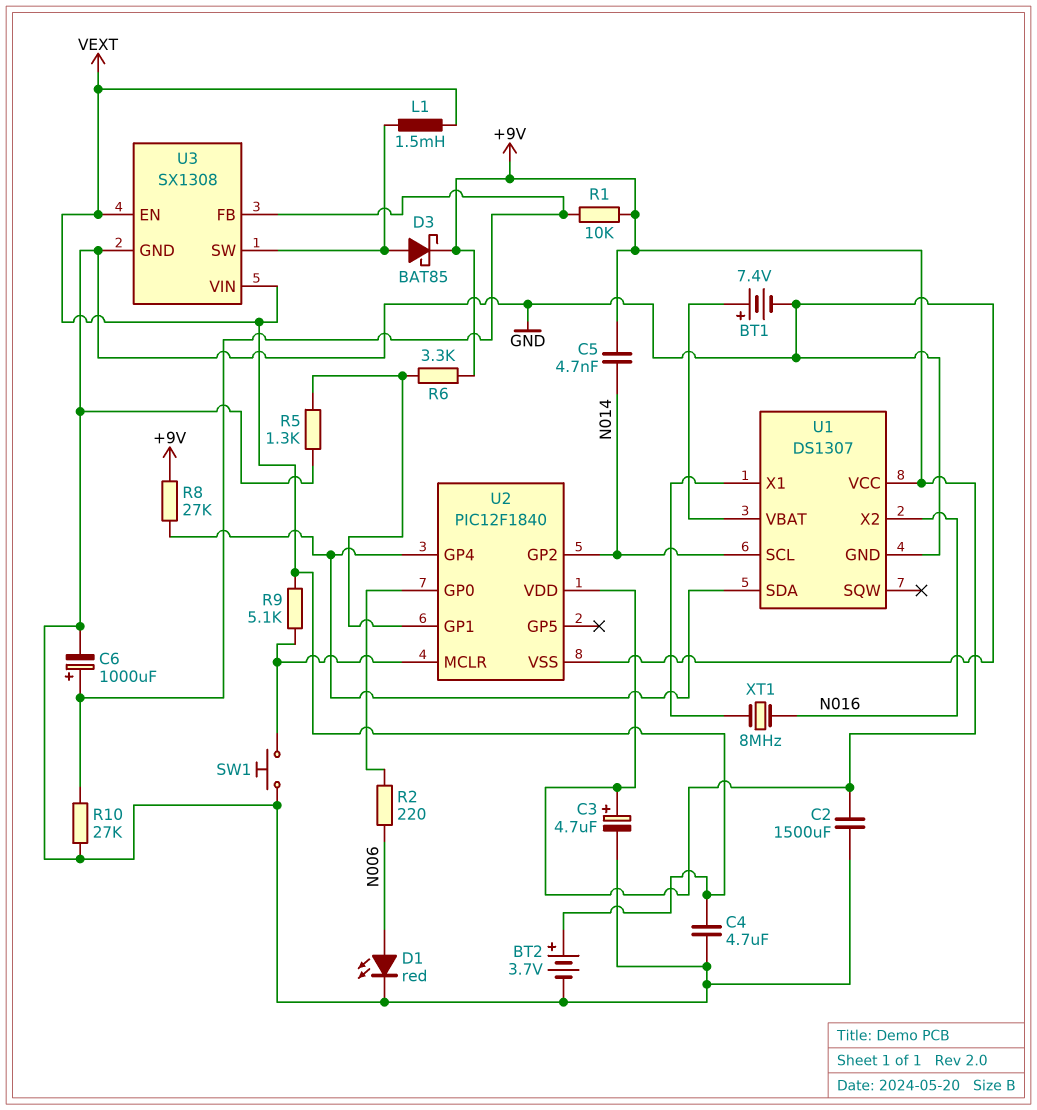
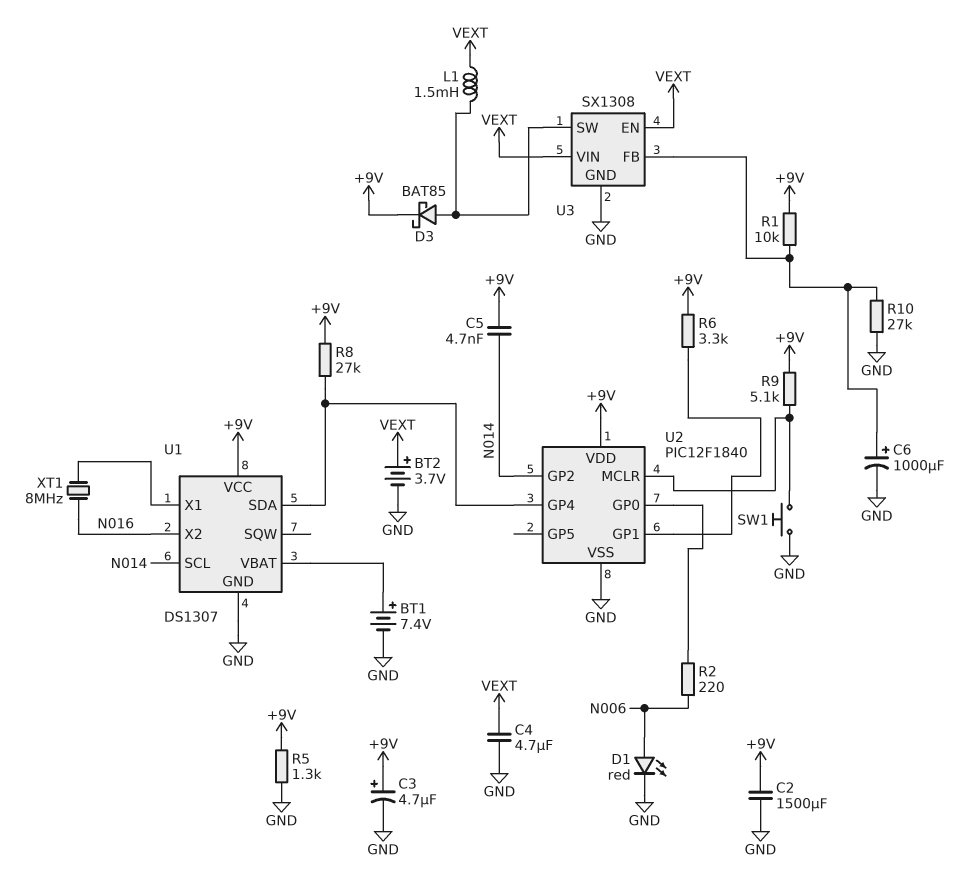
R5: 1.3k (GND, U2/GP1) -> 1.3k (+9V, GND)
R9: 5.1k (U2/MCLR, VEXT) -> 5.1k (+9V, U2/MCLR)

